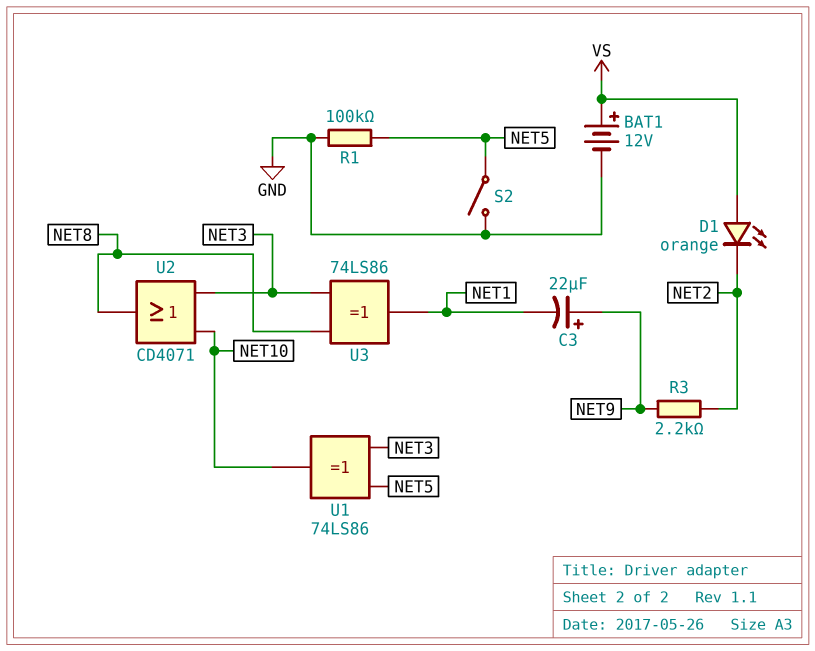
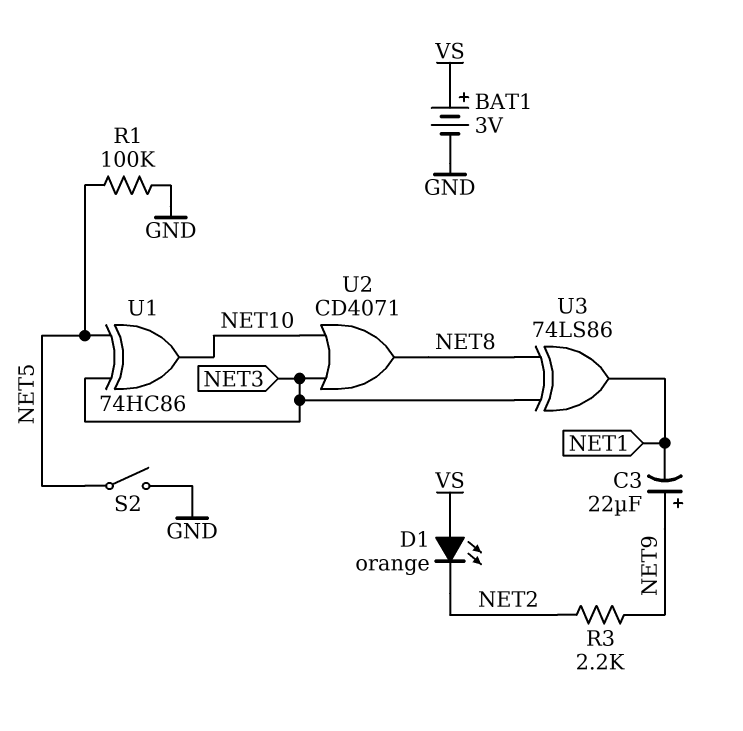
BAT1: 12V (plus VS, minus GND) -> 3V (plus VS, minus GND)
U1: XOR 74LS86 (in NET3, in NET5, out NET10) -> XOR 74HC86 (in NET3, in NET5, out NET10)

